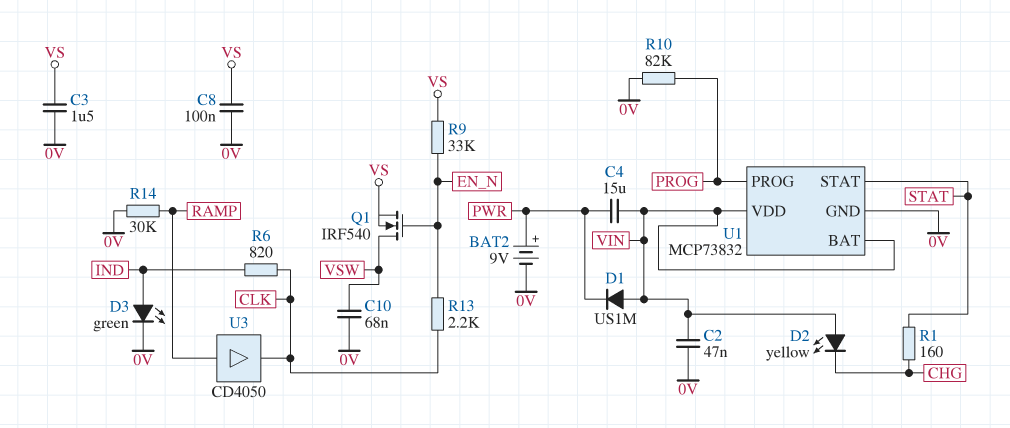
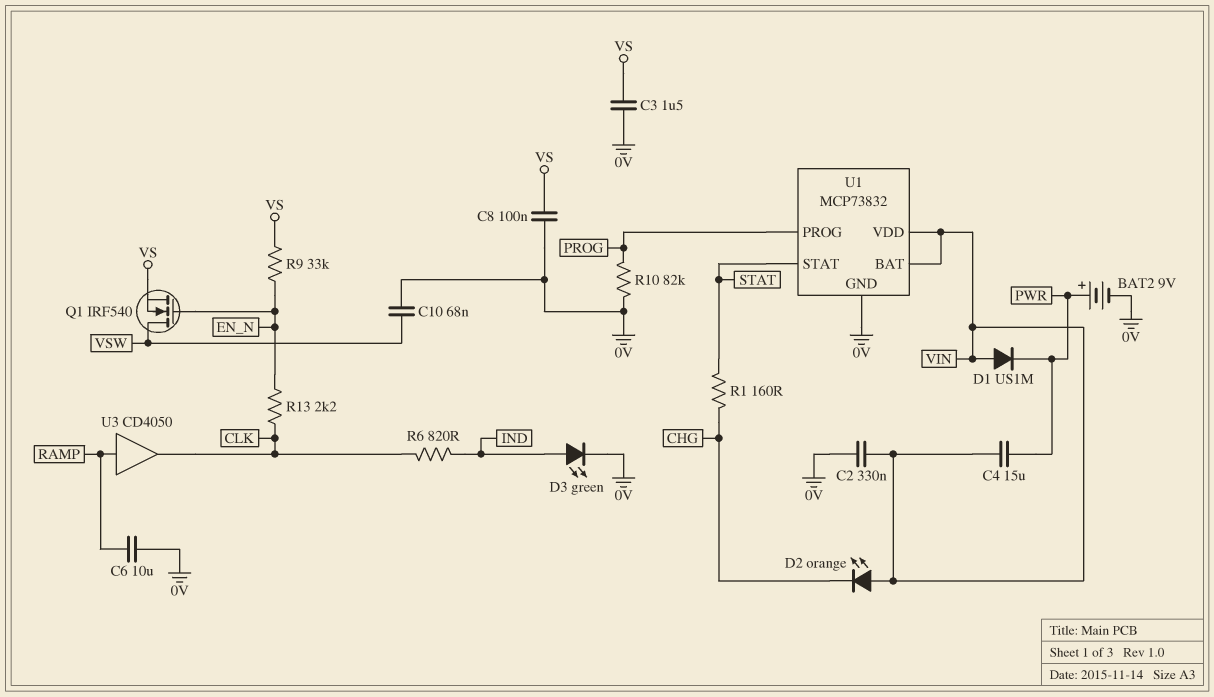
C2: 47nF (0V, VIN) -> 330nF (0V, VIN)
C6: none -> 10uF (0V, RAMP)
D2: LED yellow (A VIN, K CHG) -> LED orange (A VIN, K CHG)
R14: 30k (0V, RAMP) -> none

